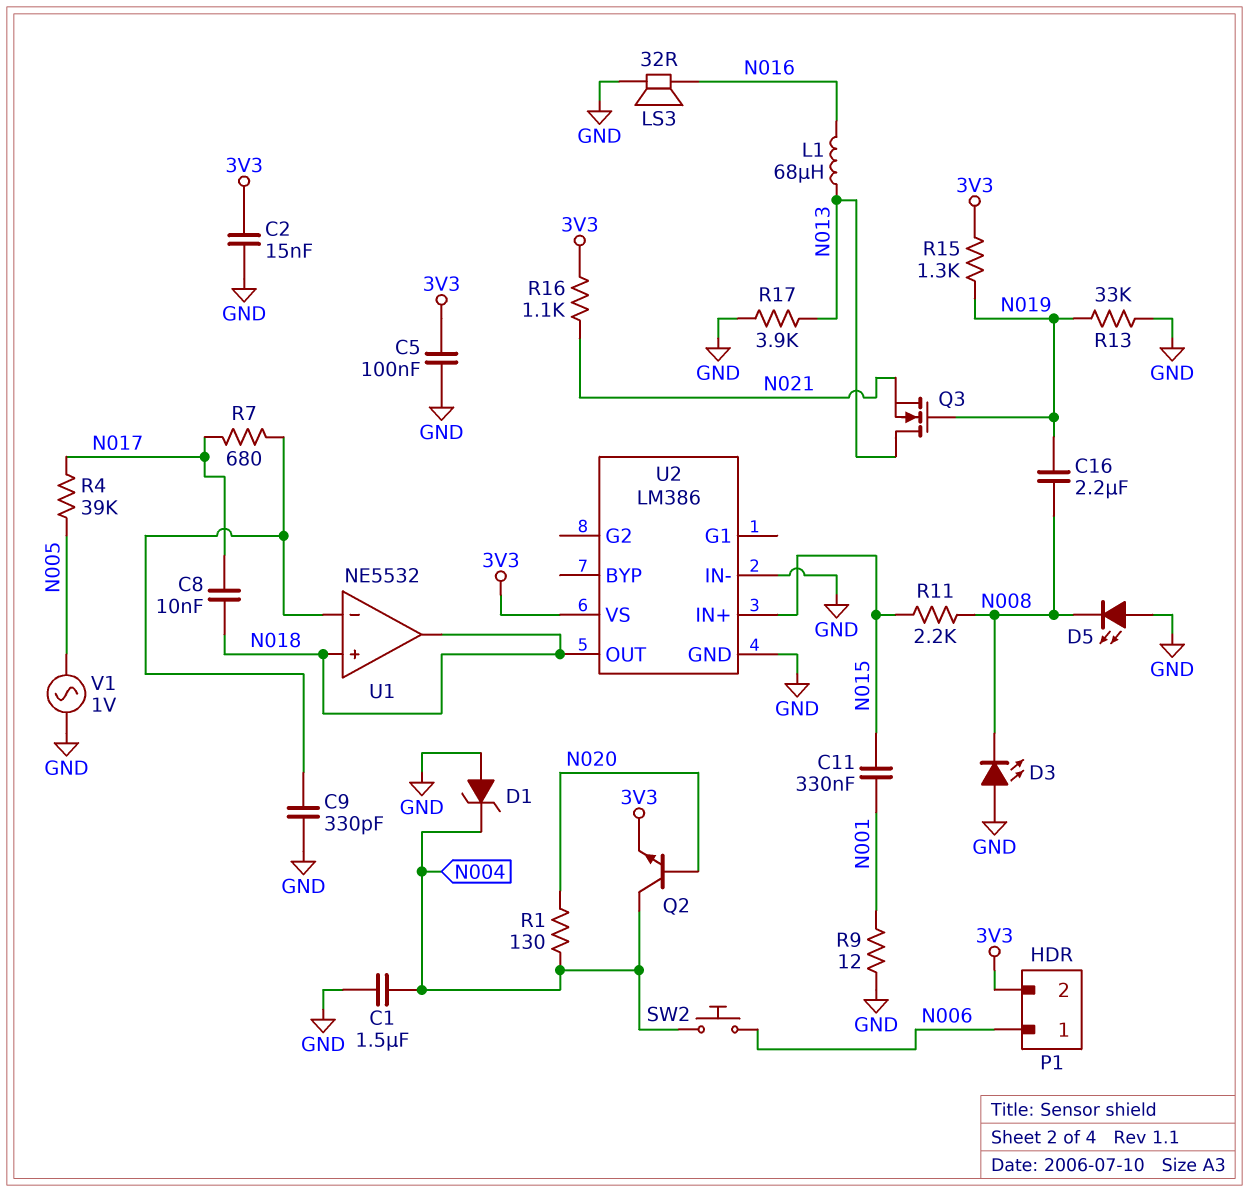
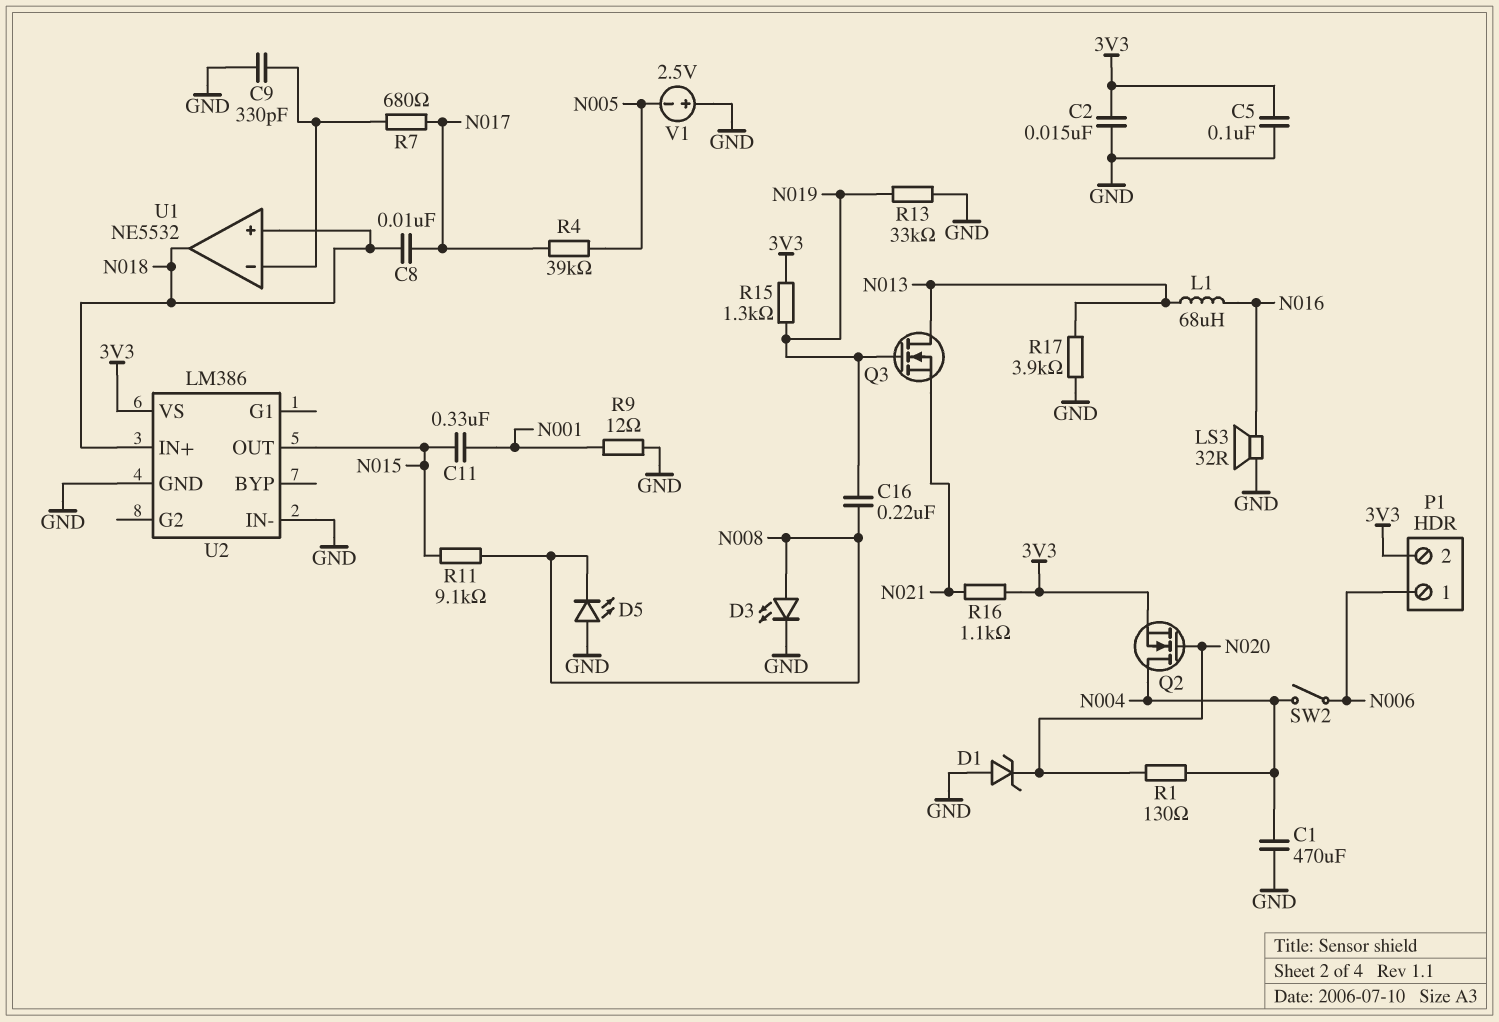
C1: 1.5uF (GND, N004) -> 470uF (GND, N004)
C16: 2.2uF (N008, N019) -> 220nF (N008, N019)
D1: zener (A GND, K N004) -> zener (A GND, K N020)
D3: LED (A GND, K N008) -> LED (A N008, K GND)
Q2: NPN (B N020, C N004, E 3V3) -> NMOS (G N020, D N004, S 3V3)
R11: 2.2k (N008, N015) -> 9.1k (N008, N015)
SW2: button (N004, N006) -> switch (N004, N006)
U2 pin IN+: N015 -> N018
U2 pin OUT: N018 -> N015
V1: AC 1V (GND, N005) -> 2.5V (plus GND, minus N005)

